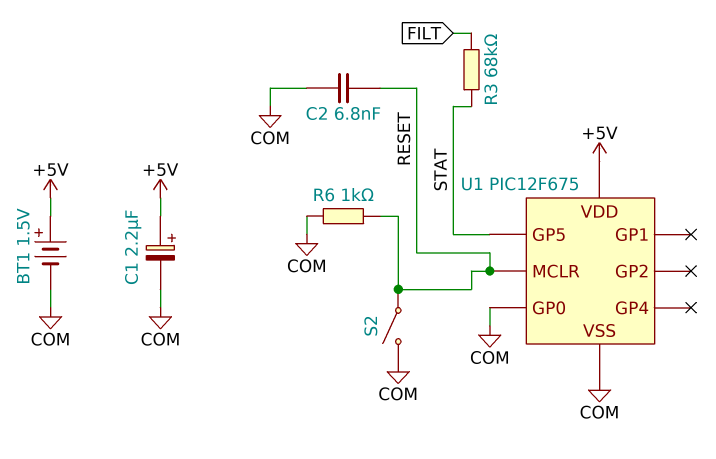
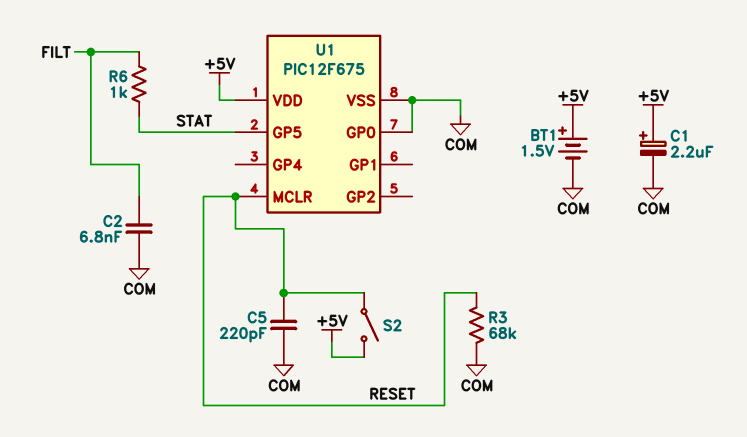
C2: 6.8nF (COM, RESET) -> 6.8nF (COM, FILT)
C5: none -> 220pF (COM, RESET)
R3: 68k (FILT, STAT) -> 68k (COM, RESET)
R6: 1k (COM, RESET) -> 1k (FILT, STAT)
S2: switch (COM, RESET) -> switch (+5V, RESET)

